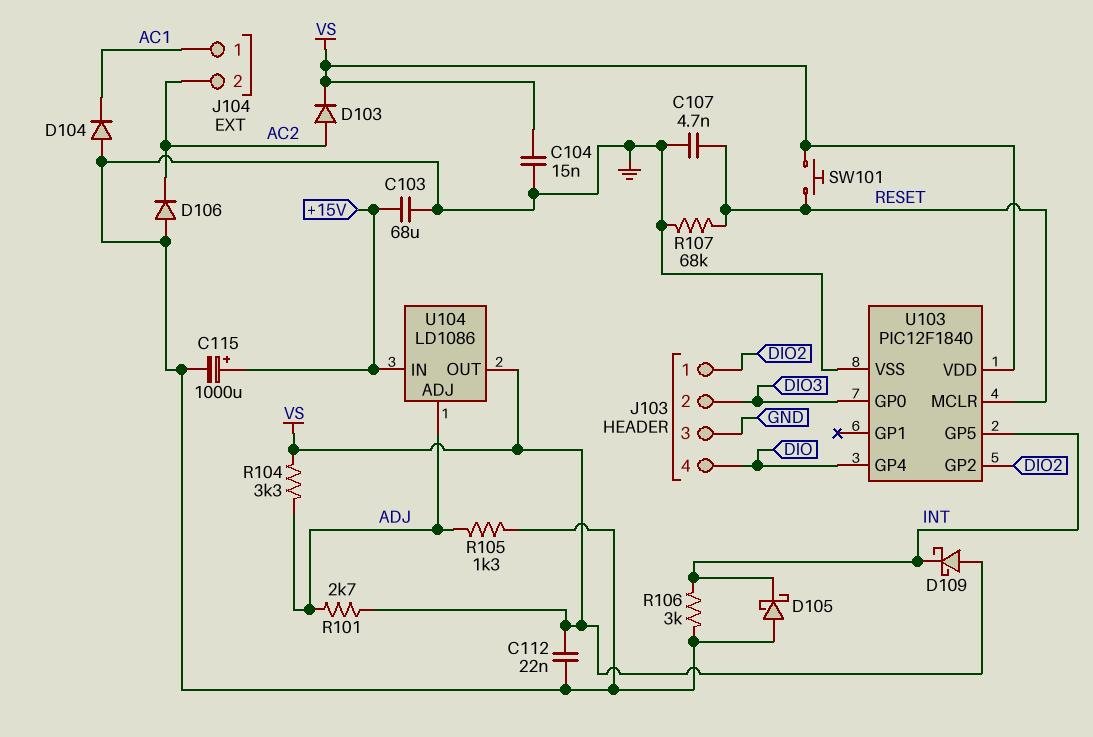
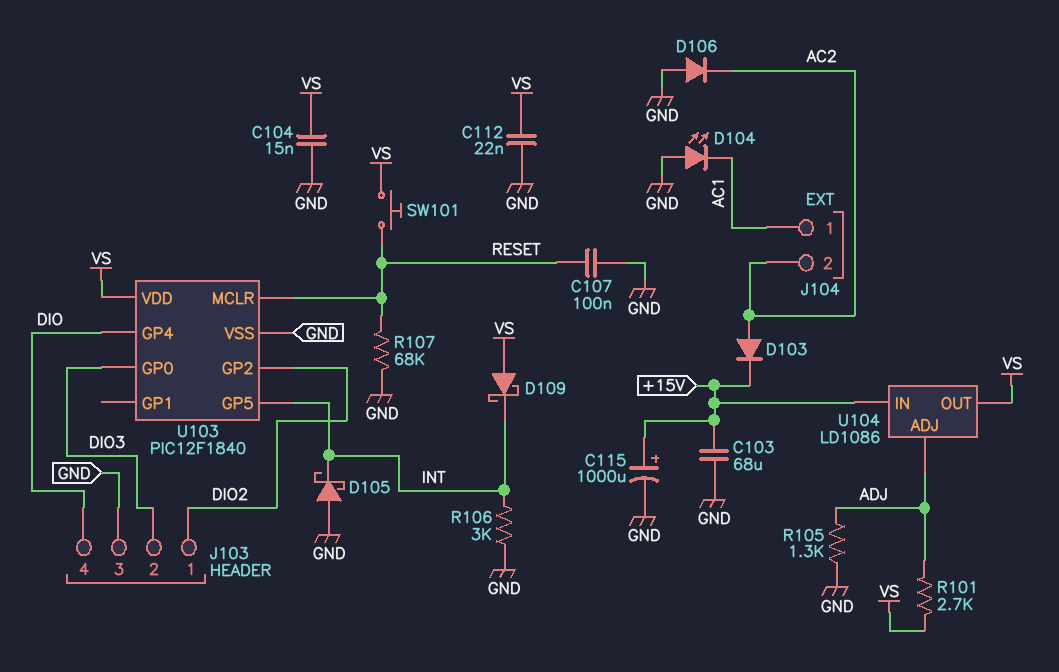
C107: 4.7nF (GND, RESET) -> 100nF (GND, RESET)
D103: diode (A AC2, K VS) -> diode (A AC2, K +15V)
D104: diode (A GND, K AC1) -> LED (A GND, K AC1)
R104: 3.3k (ADJ, VS) -> none

